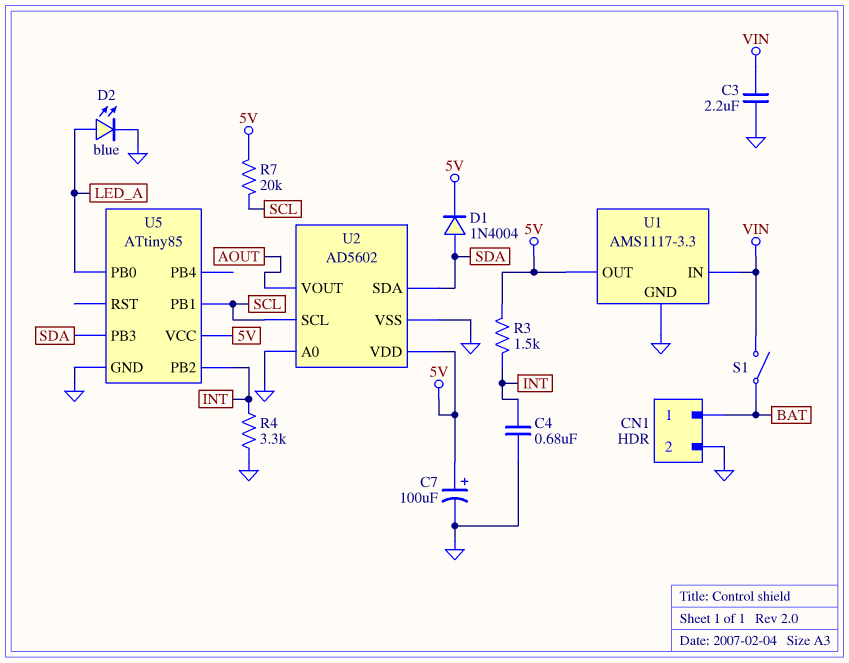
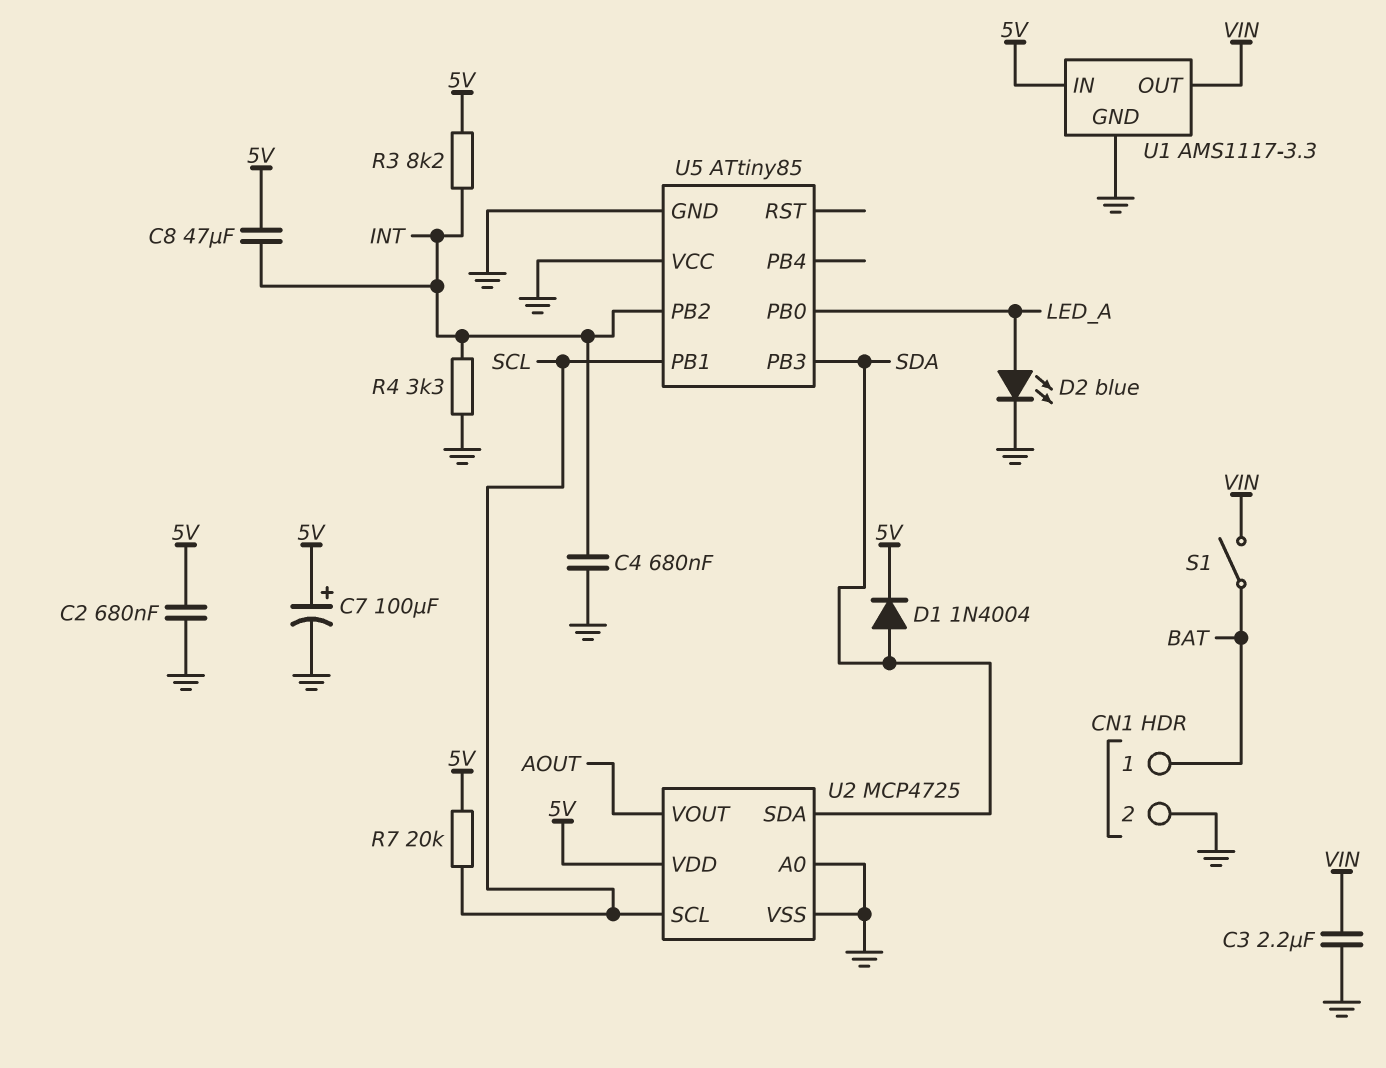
C2: none -> 680nF (5V, GND)
C8: none -> 47uF (5V, INT)
R3: 1.5k (5V, INT) -> 8.2k (5V, INT)
U1 pin IN: VIN -> 5V
U1 pin OUT: 5V -> VIN
U2: AD5602 -> MCP4725
U5 pin VCC: 5V -> GND

